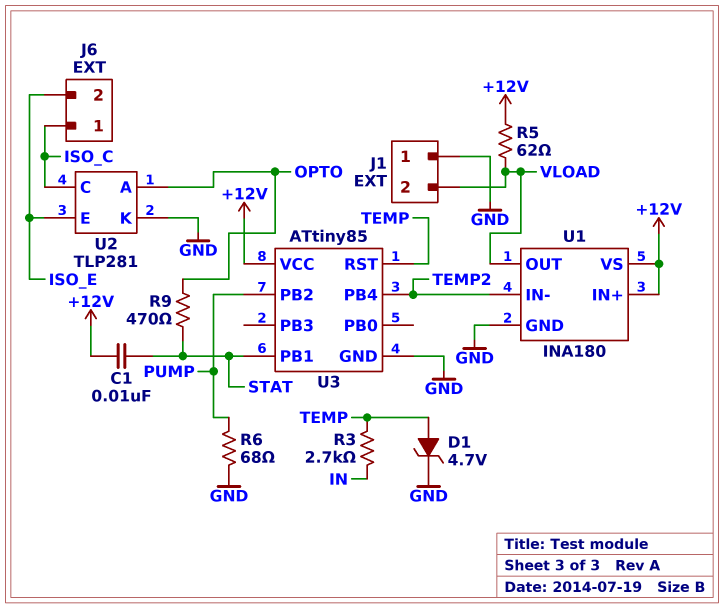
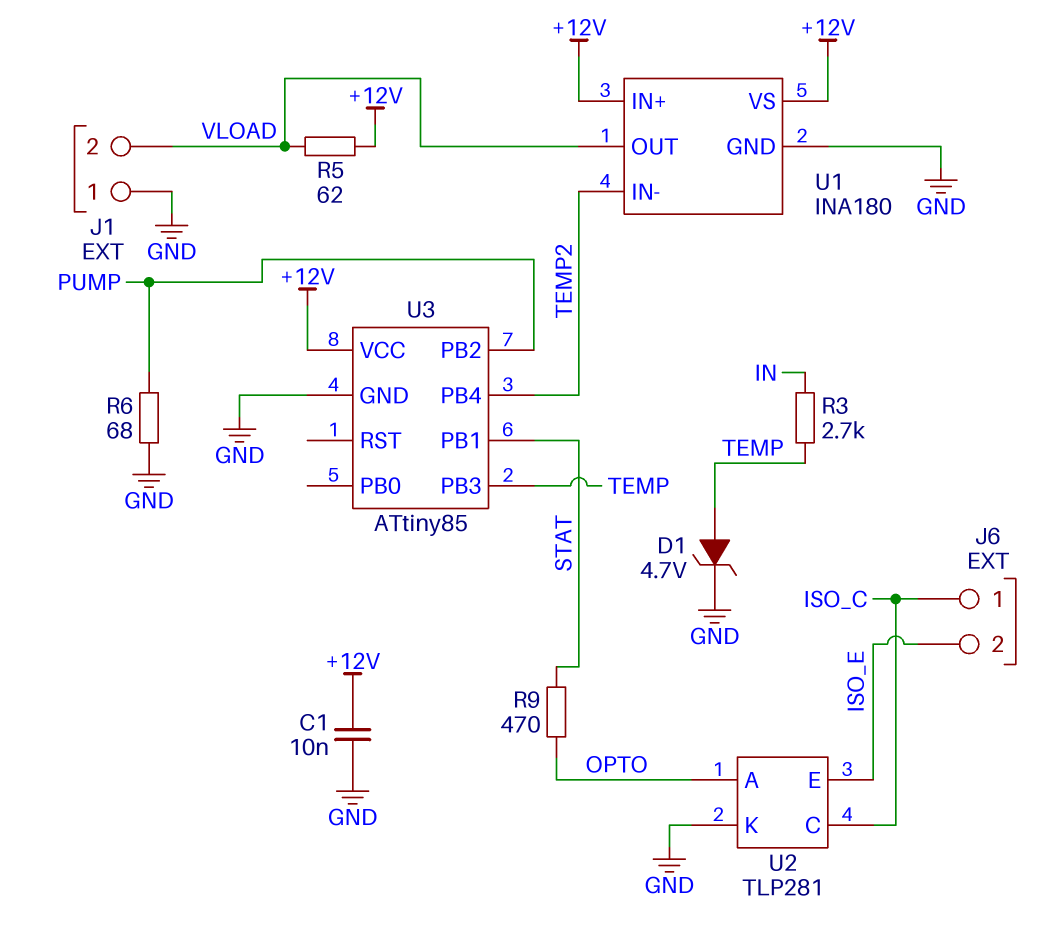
C1: 10nF (+12V, STAT) -> 10nF (+12V, GND)
U3 pin PB3: none -> TEMP
U3 pin RST: TEMP -> none

